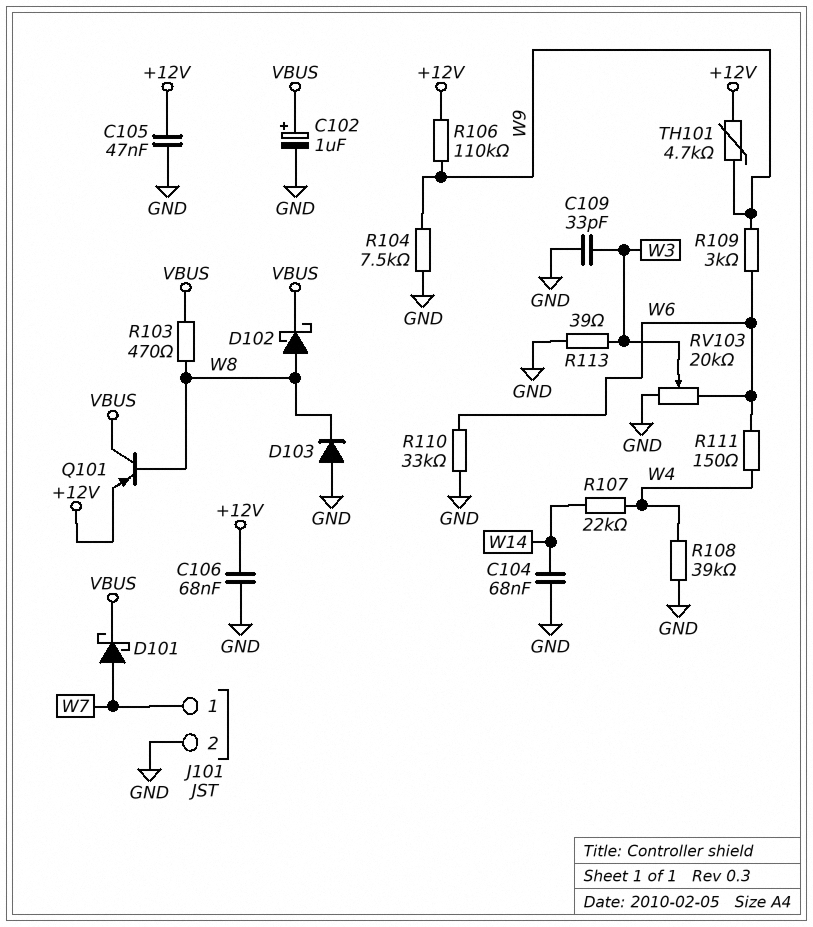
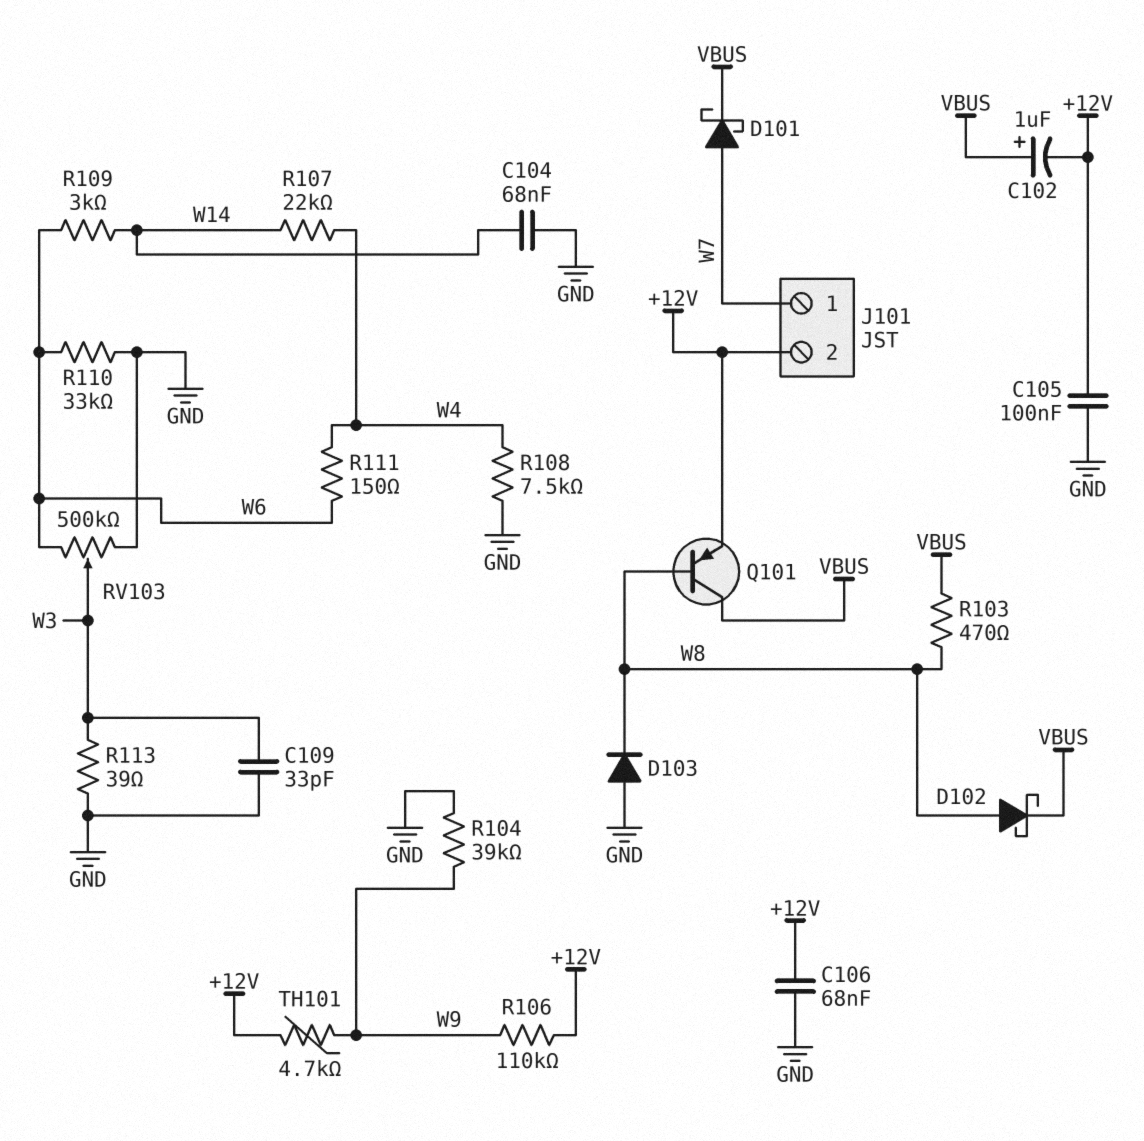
C102: 1uF (plus VBUS, minus GND) -> 1uF (plus VBUS, minus +12V)
C105: 47nF (+12V, GND) -> 100nF (+12V, GND)
J101 pin 2: GND -> +12V
R104: 7.5k (GND, W9) -> 39k (GND, W9)
R108: 39k (GND, W4) -> 7.5k (GND, W4)
R109: 3k (W6, W9) -> 3k (W6, W14)
RV103: 20k (GND, W6, wiper W3) -> 500k (GND, W6, wiper W3)

